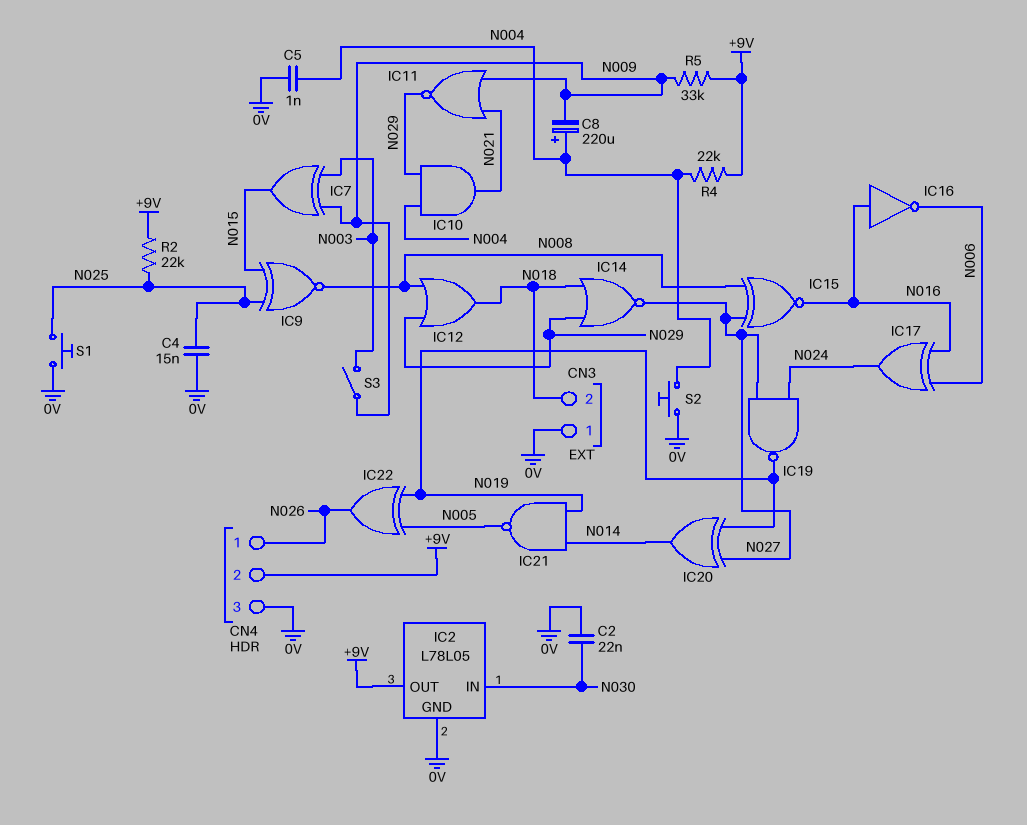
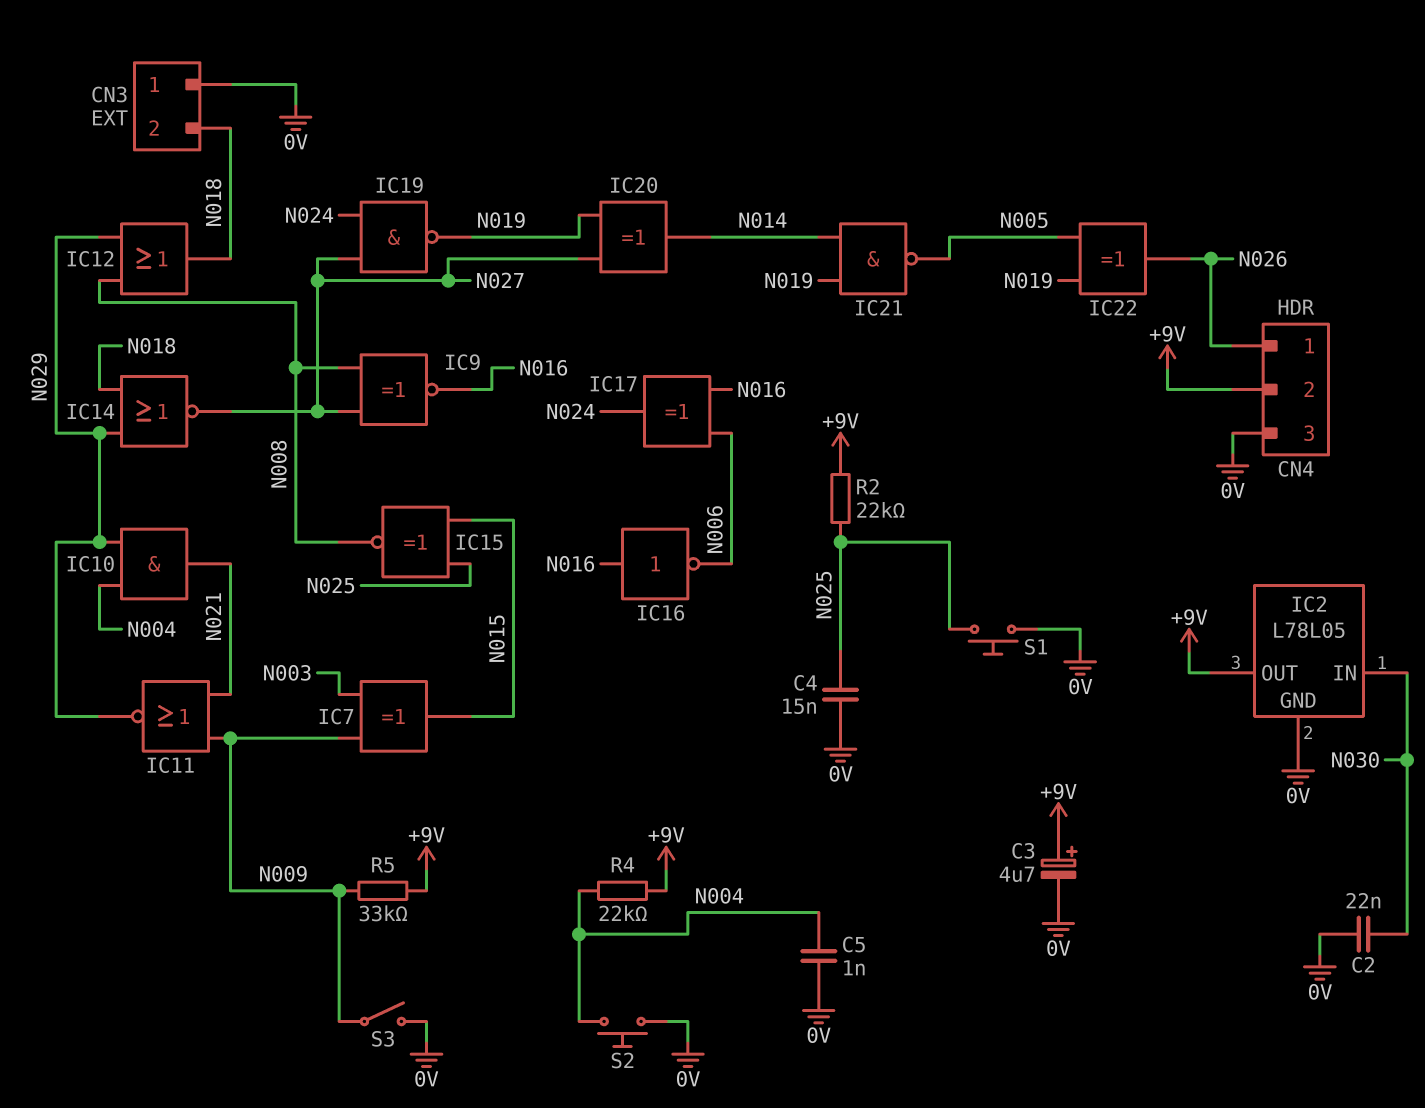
C3: none -> 4.7uF (plus +9V, minus 0V)
C8: 220uF (plus N004, minus N009) -> none
IC9: XNOR (in N015, in N025, out N008) -> XNOR (in N008, in N027, out N016)
IC15: XNOR (in N008, in N027, out N016) -> XNOR (in N015, in N025, out N008)
S3: switch (N003, N009) -> switch (0V, N009)

